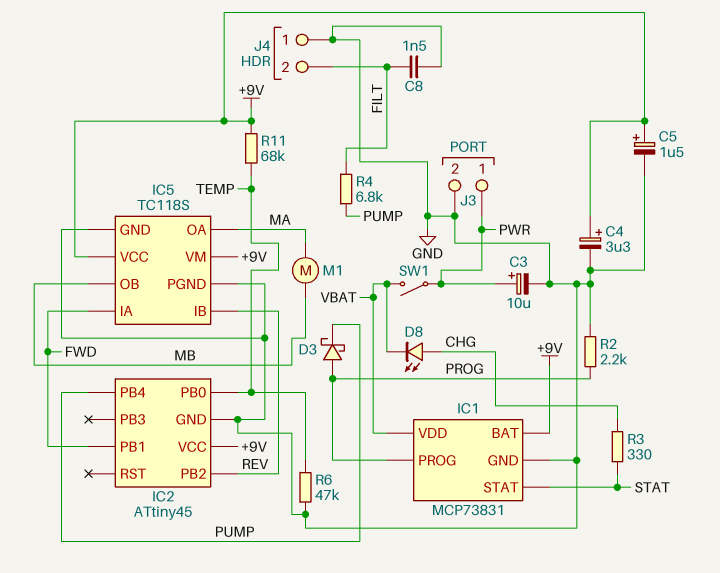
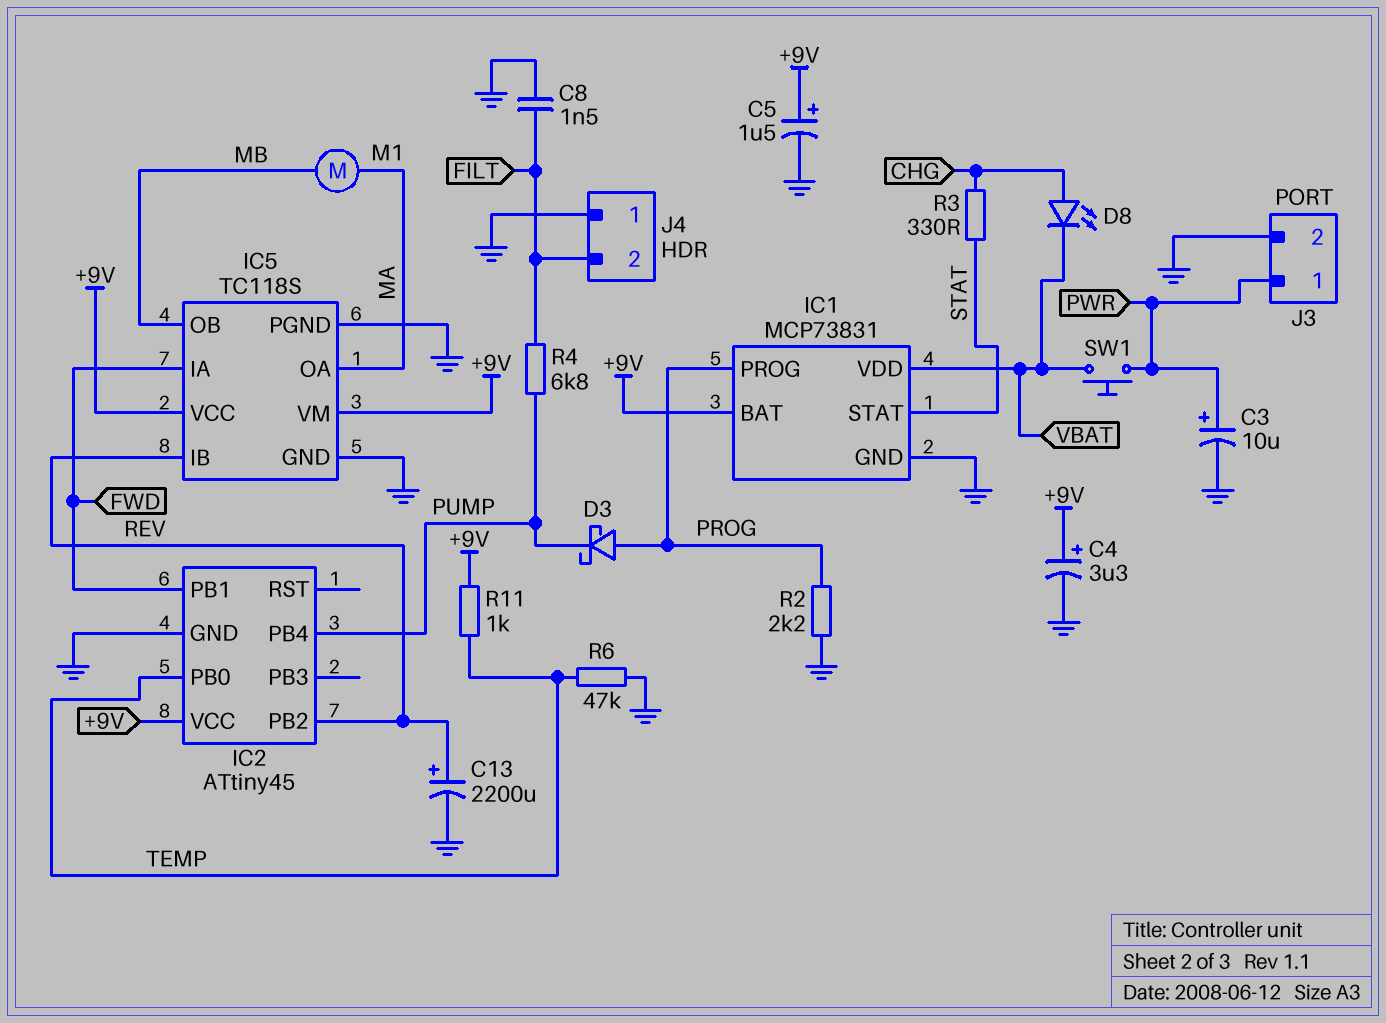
C13: none -> 2200uF (plus REV, minus GND)
R11: 68k (+9V, TEMP) -> 1k (+9V, TEMP)
SW1: switch (PWR, VBAT) -> button (PWR, VBAT)

